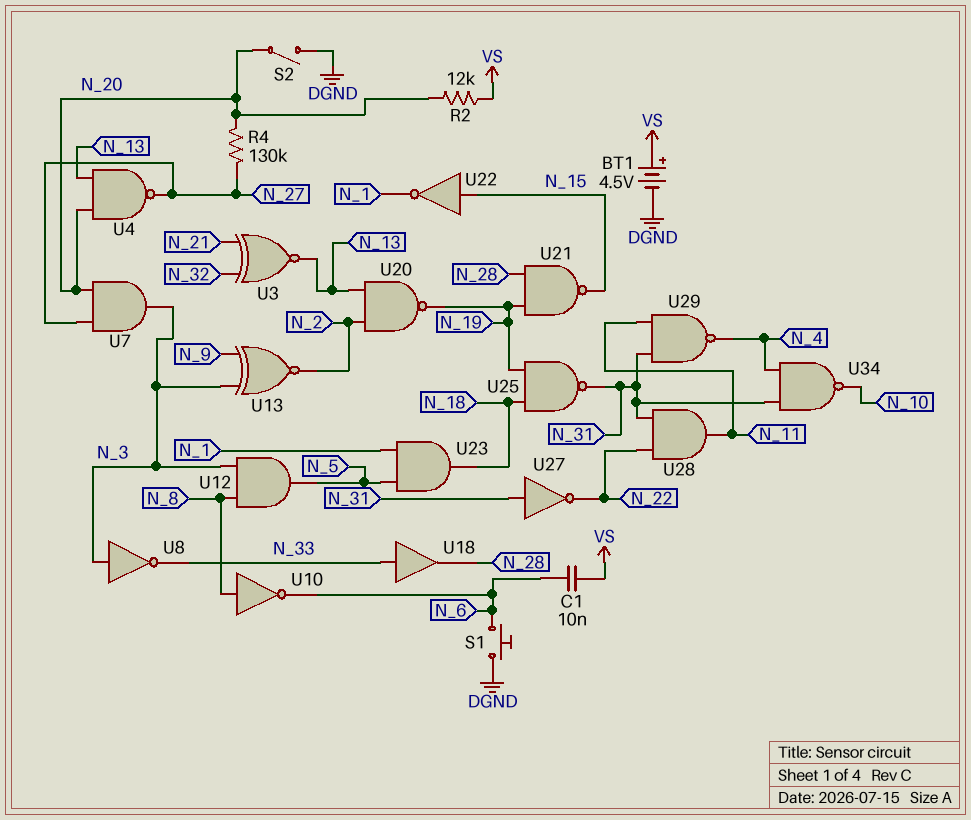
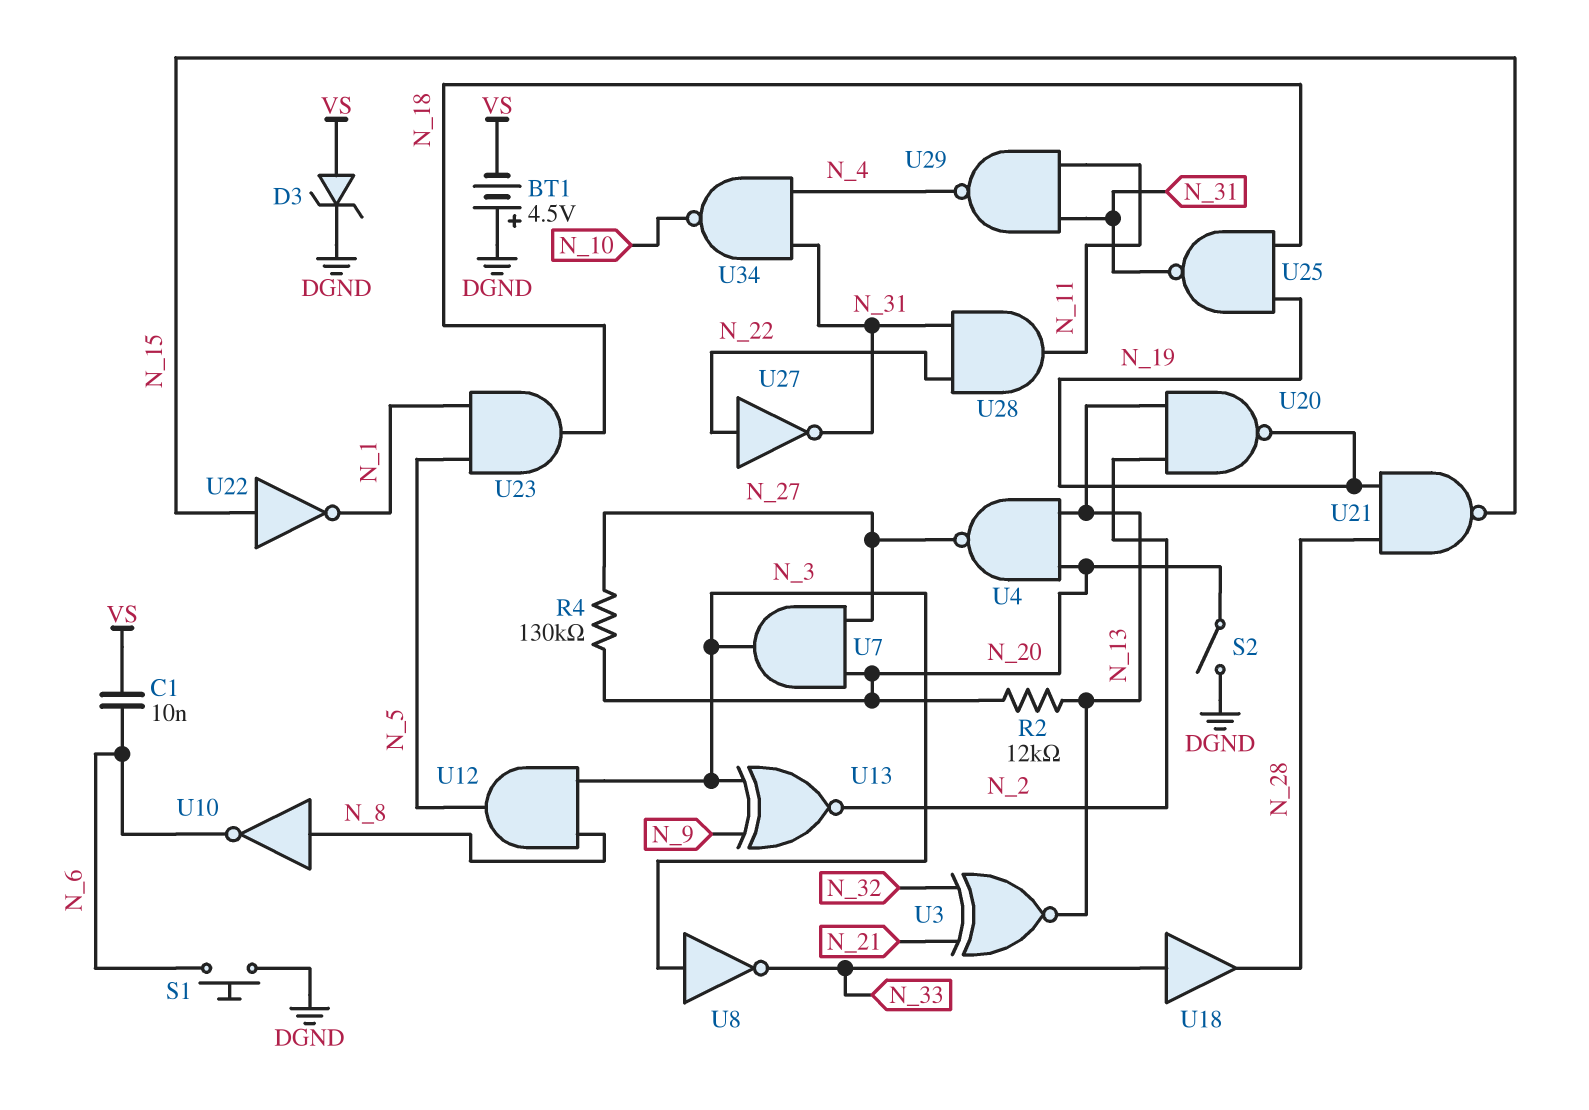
BT1: 4.5V (plus VS, minus DGND) -> 4.5V (plus DGND, minus VS)
D3: none -> zener (A VS, K DGND)
R2: 12k (N_20, VS) -> 12k (N_13, N_20)
U27: NOT (in N_31, out N_22) -> NOT (in N_22, out N_31)

